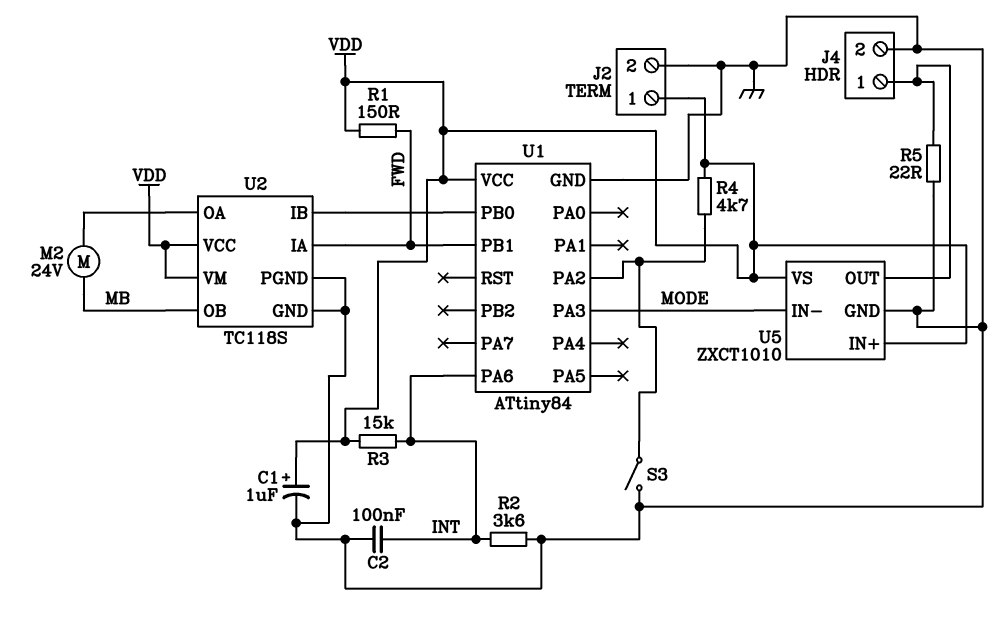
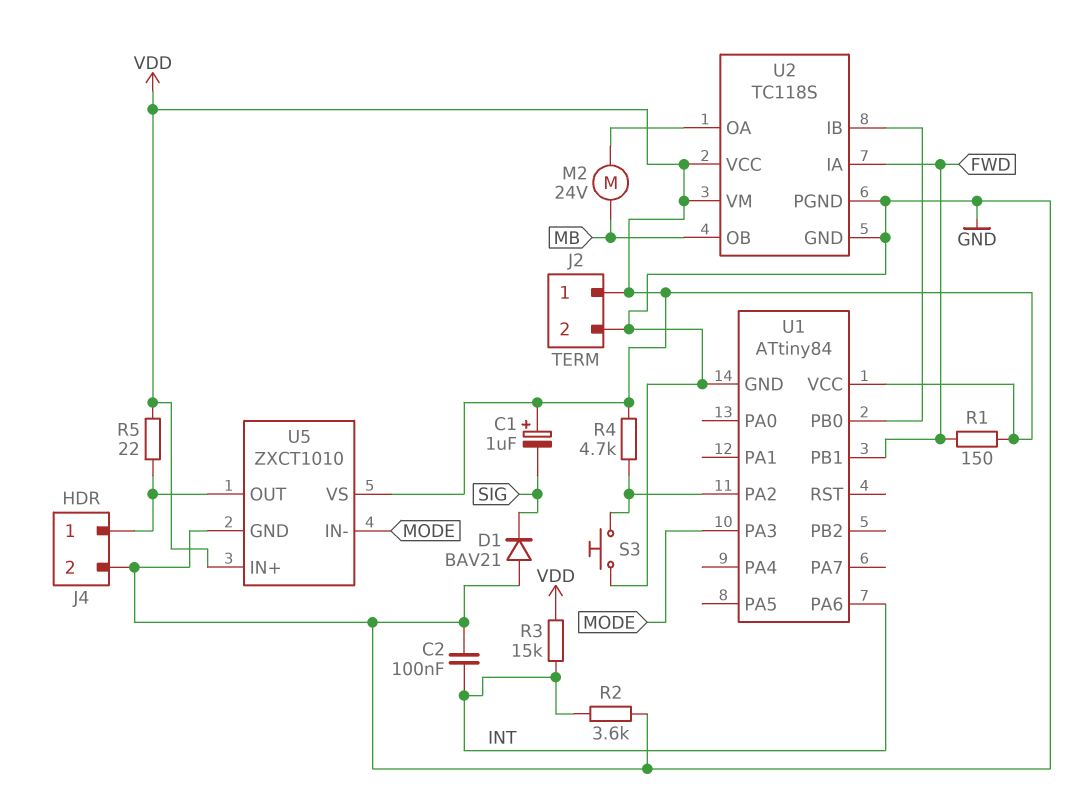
C1: 1uF (plus VDD, minus GND) -> 1uF (plus VDD, minus SIG)
D1: none -> diode BAV21 (A GND, K SIG)
R5: 22 (GND, J4/1) -> 22 (J4/1, VDD)
S3: switch (GND, U1/PA2) -> button (GND, U1/PA2)

